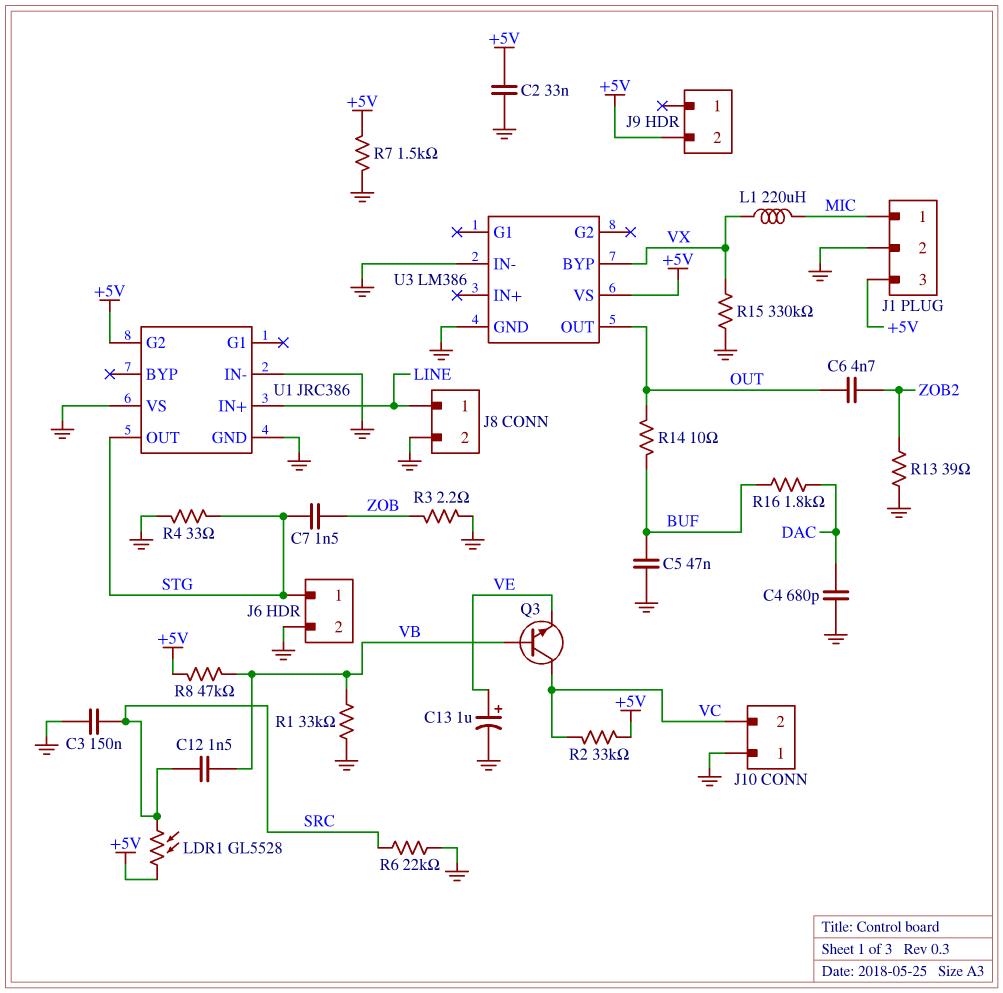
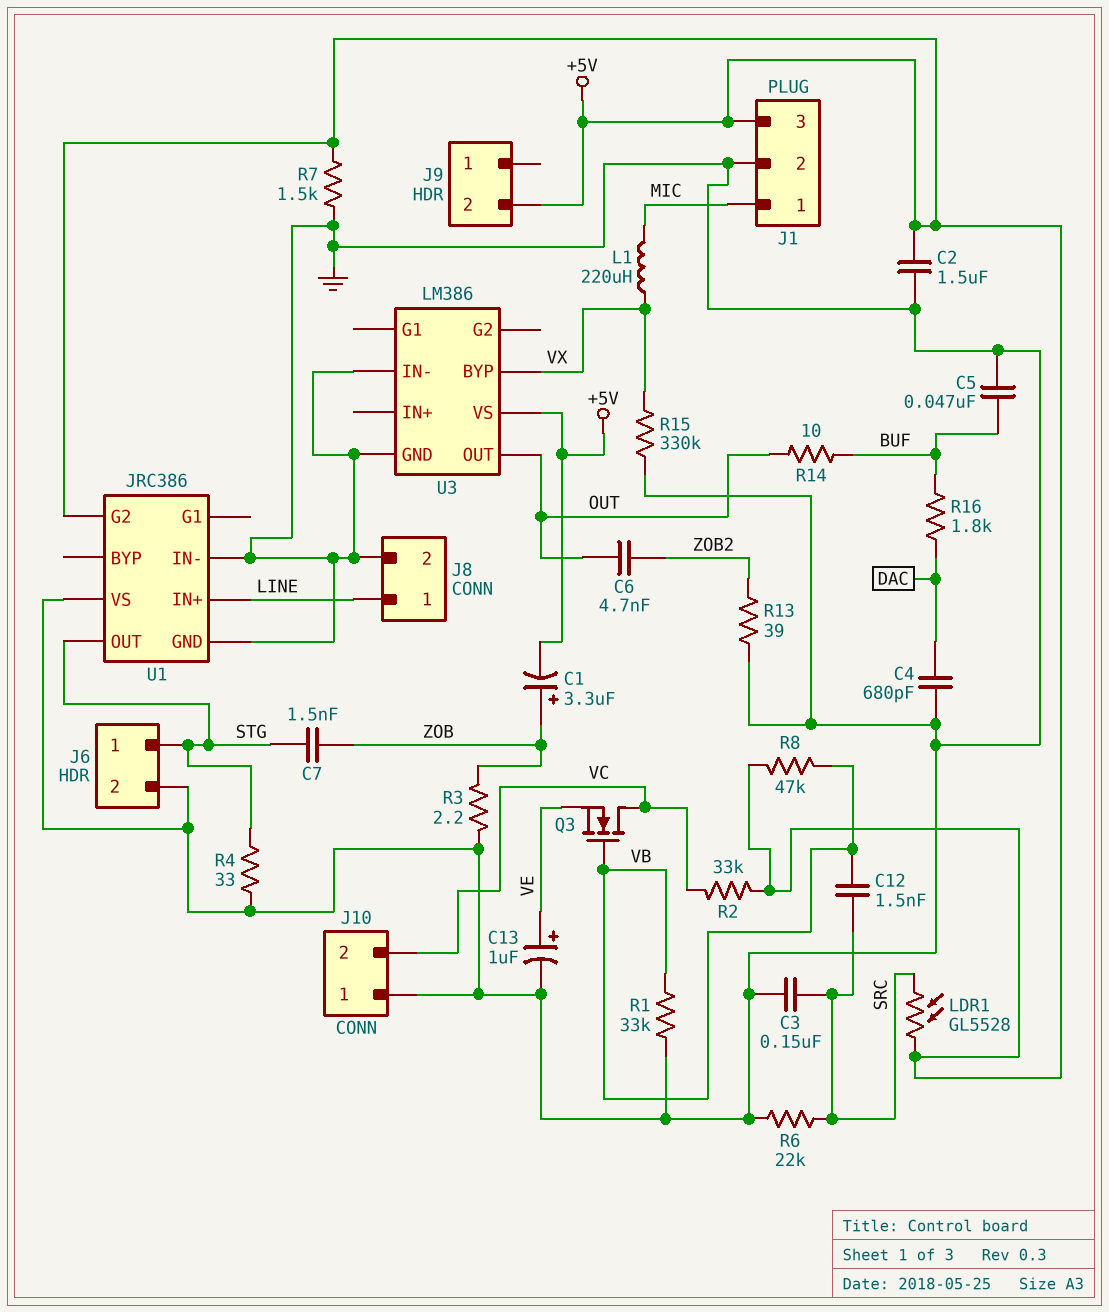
C1: none -> 3.3uF (plus ZOB, minus +5V)
C2: 33nF (+5V, GND) -> 1.5uF (+5V, GND)
Q3: NPN (B VB, C VC, E VE) -> NMOS (G VB, D VC, S VE)

